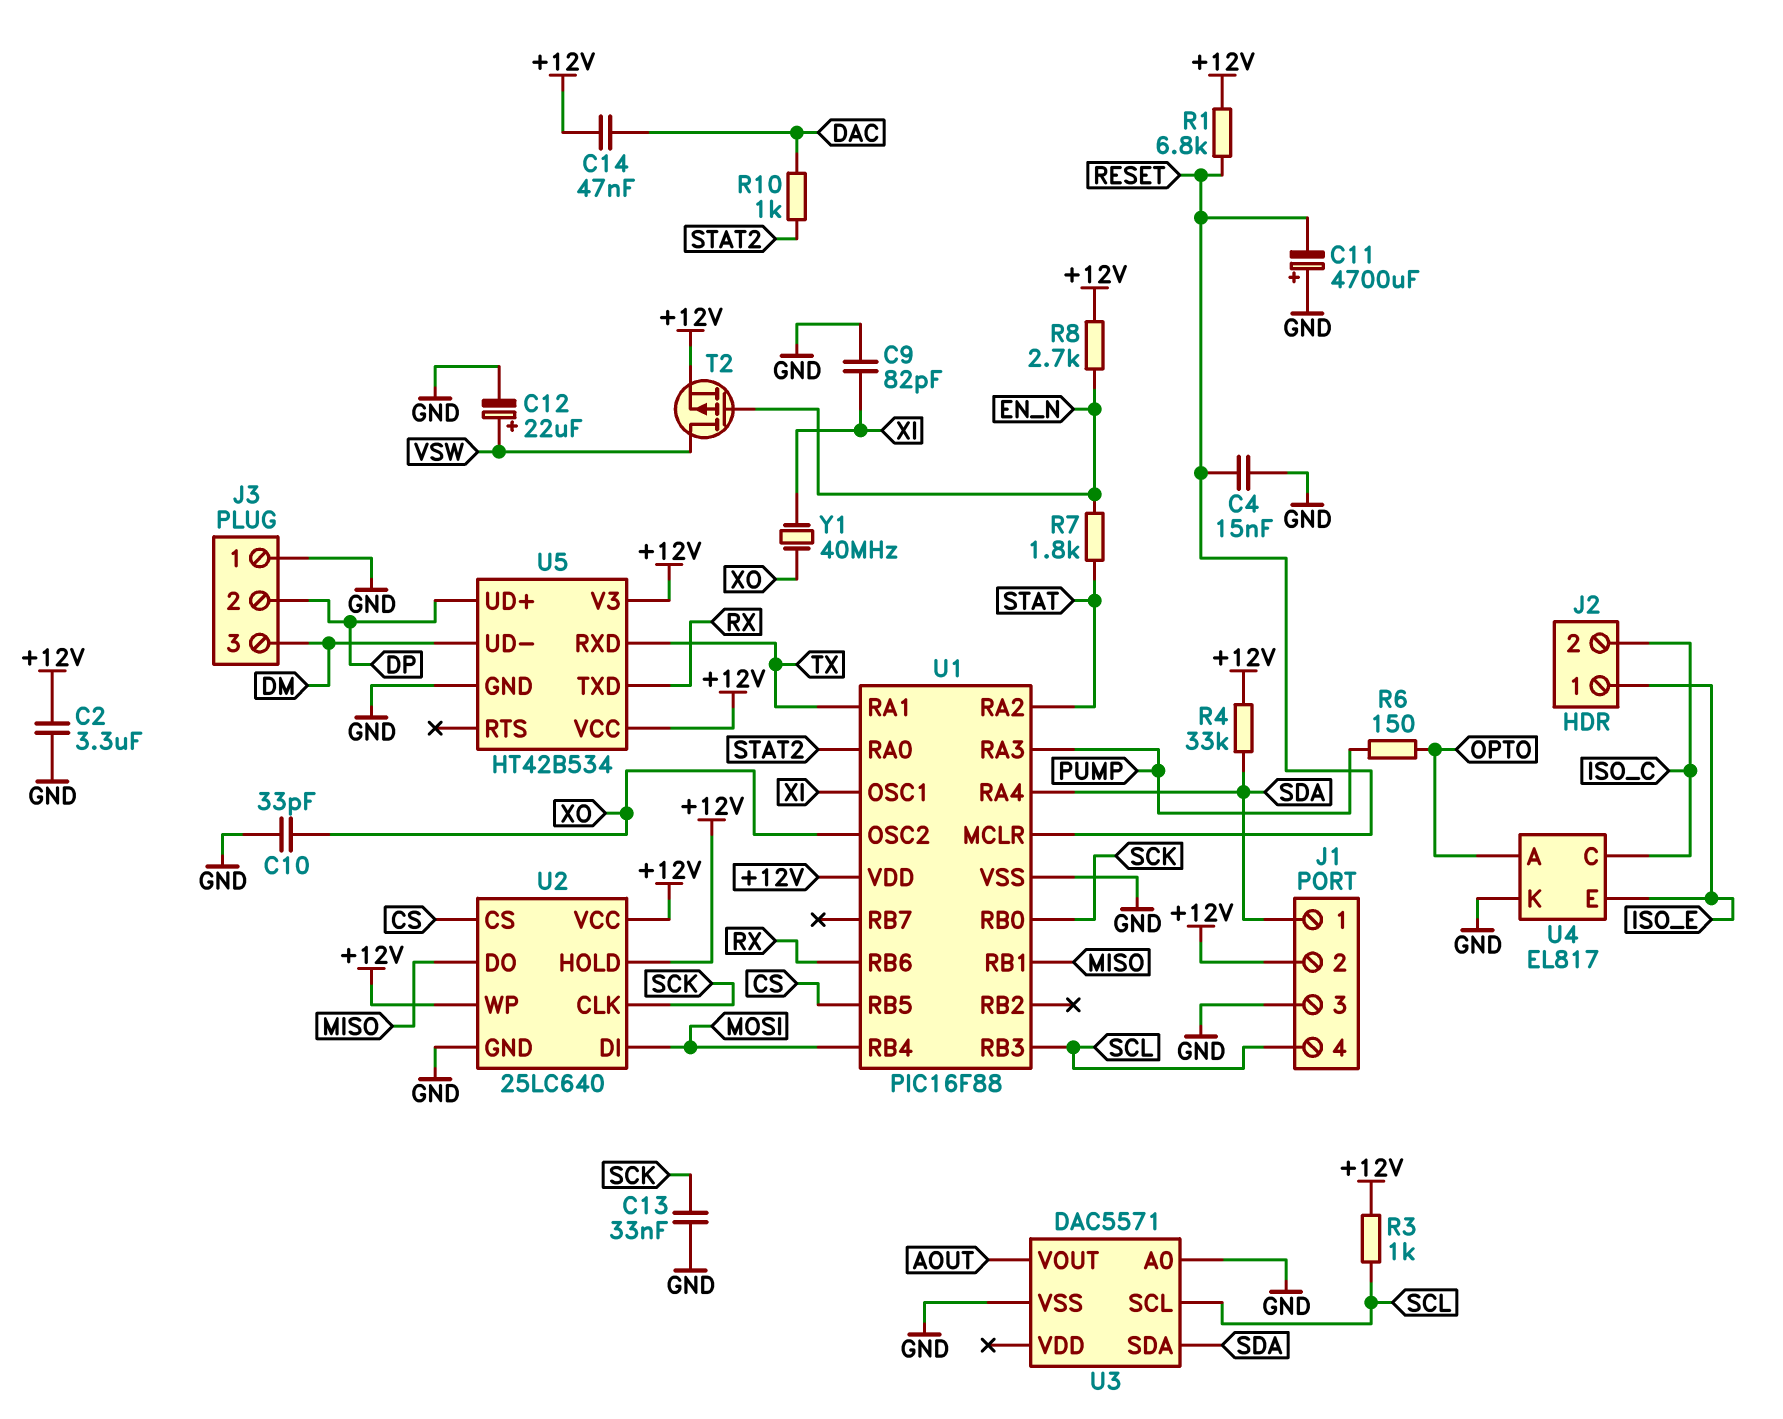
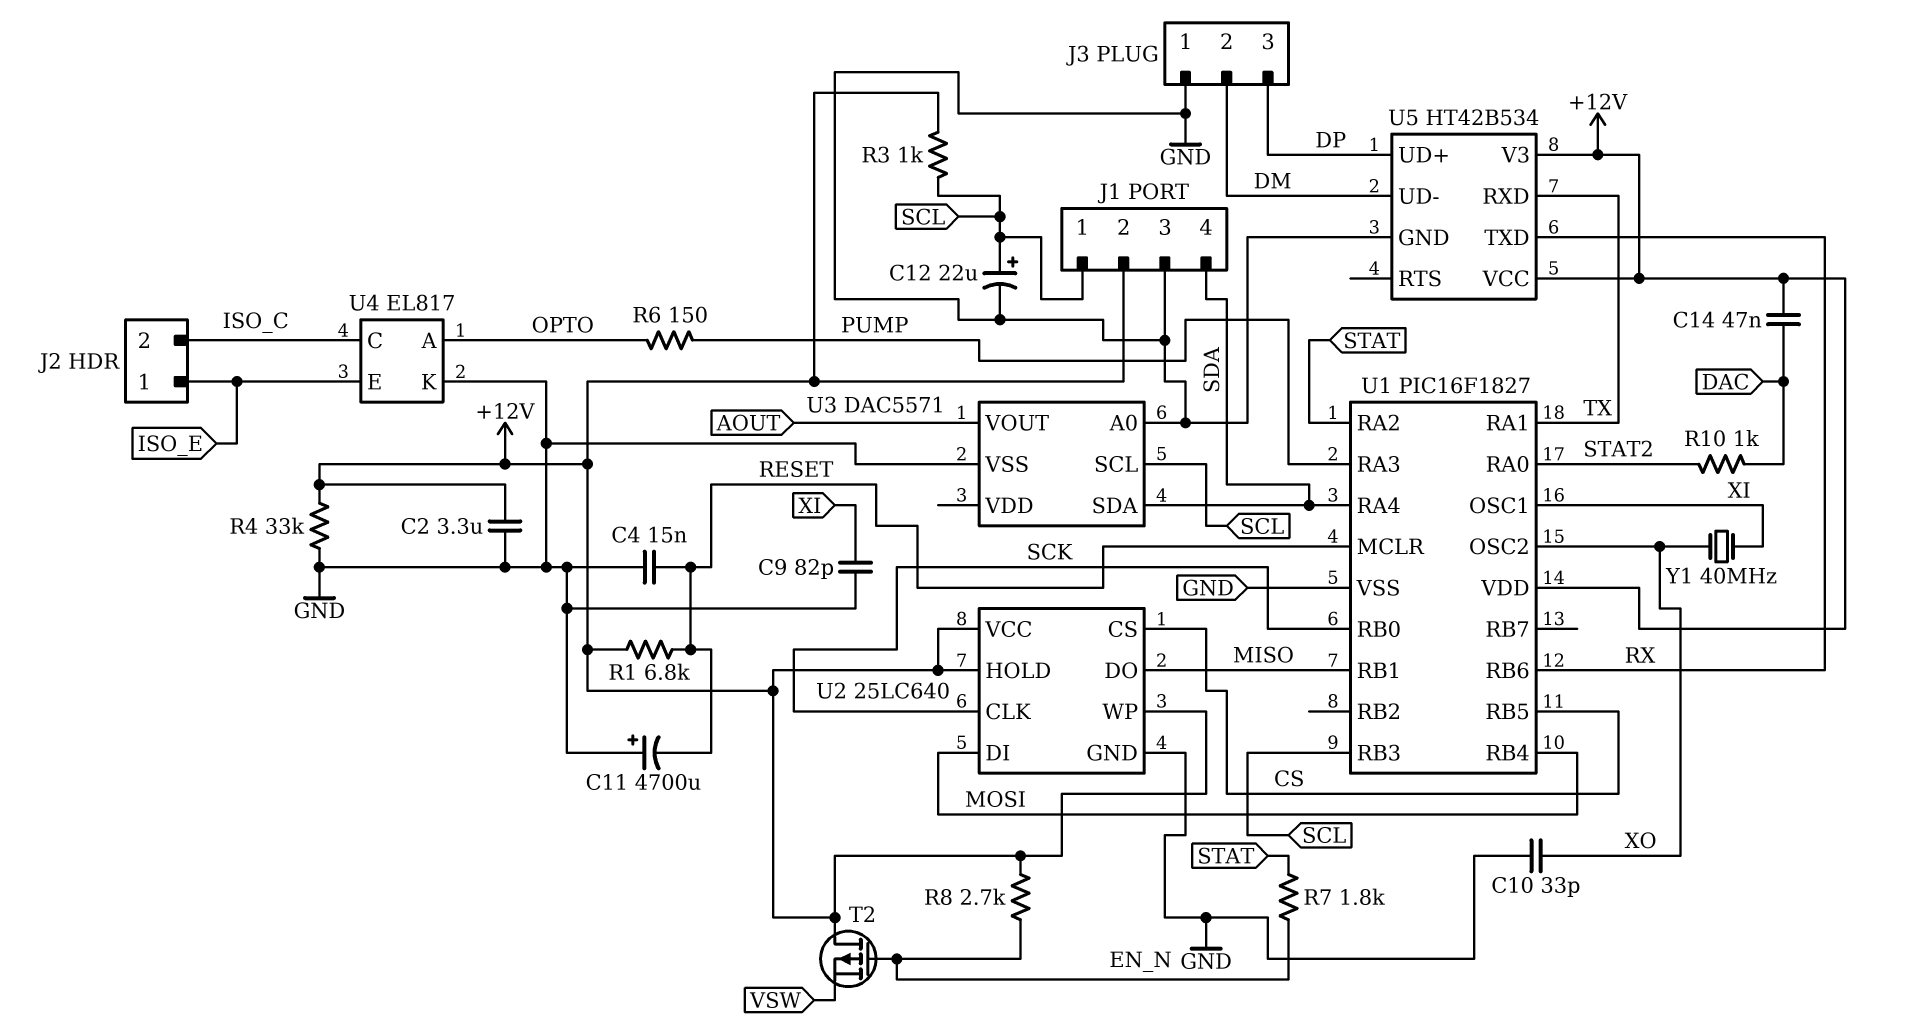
C12: 22uF (plus VSW, minus GND) -> 22uF (plus SCL, minus GND)
C13: 33nF (GND, SCK) -> none
J1 pin 1: SDA -> SCL
J1 pin 4: SCL -> SDA
J3 pin 2: DP -> DM
J3 pin 3: DM -> DP
R4: 33k (+12V, SDA) -> 33k (+12V, GND)
T2: PMOS (G EN_N, D VSW, S +12V) -> PMOS (G EN_N, D +12V, S VSW)
U1: PIC16F88 -> PIC16F1827

